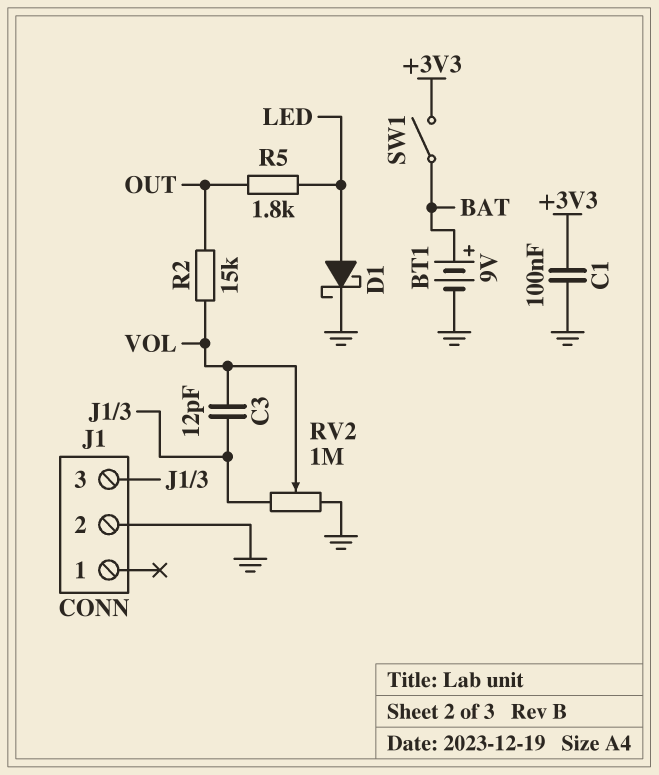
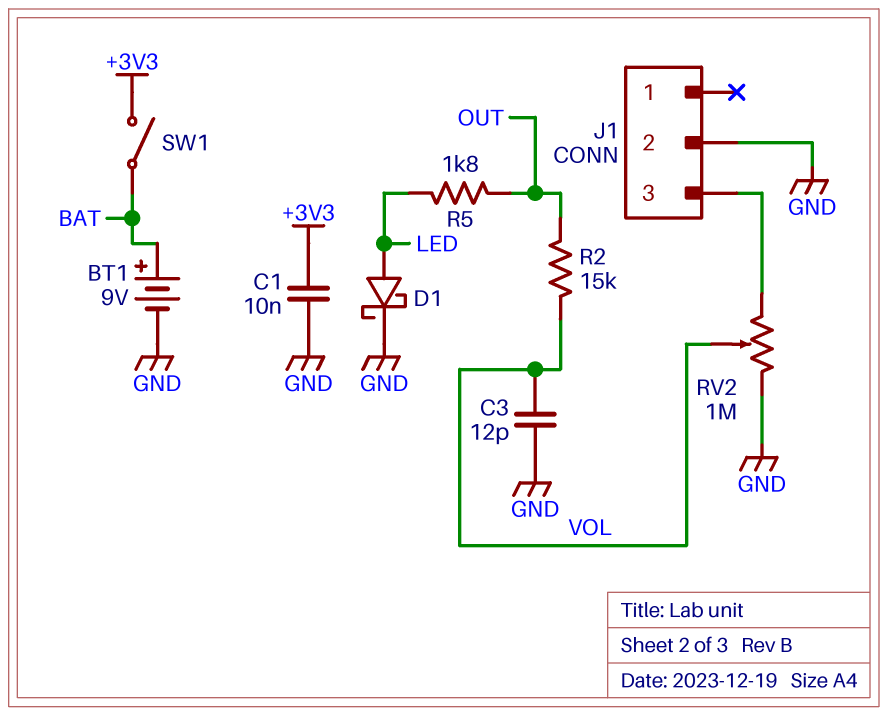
C1: 100nF (+3V3, GND) -> 10nF (+3V3, GND)
C3: 12pF (J1/3, VOL) -> 12pF (GND, VOL)

